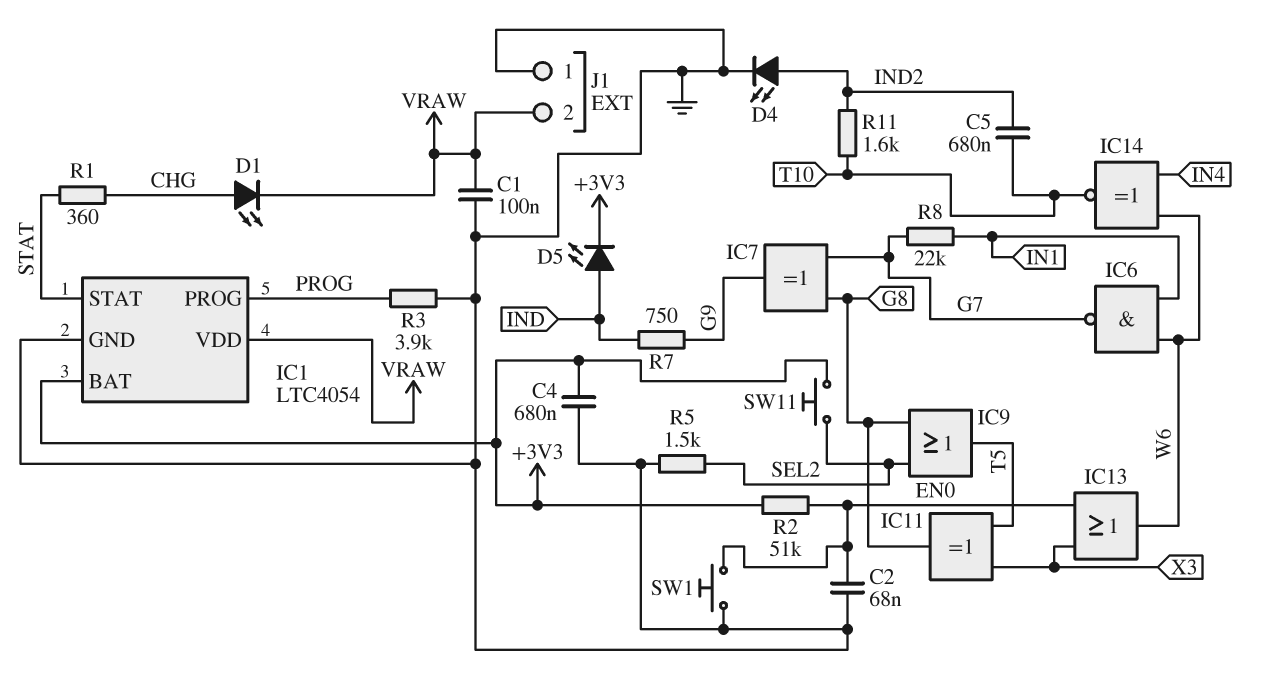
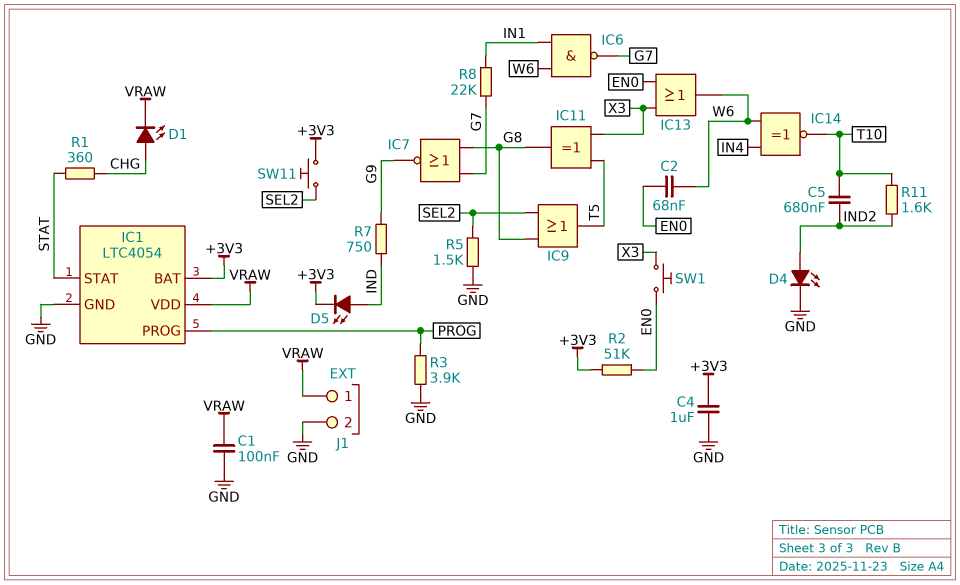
C2: 68nF (EN0, GND) -> 68nF (EN0, W6)
C4: 680nF (+3V3, GND) -> 1uF (+3V3, GND)
IC7: XOR (in G7, in G8, out G9) -> NOR (in G7, in G8, out G9)
J1 pin 1: GND -> VRAW
J1 pin 2: VRAW -> GND
SW1: button (EN0, GND) -> button (EN0, X3)

